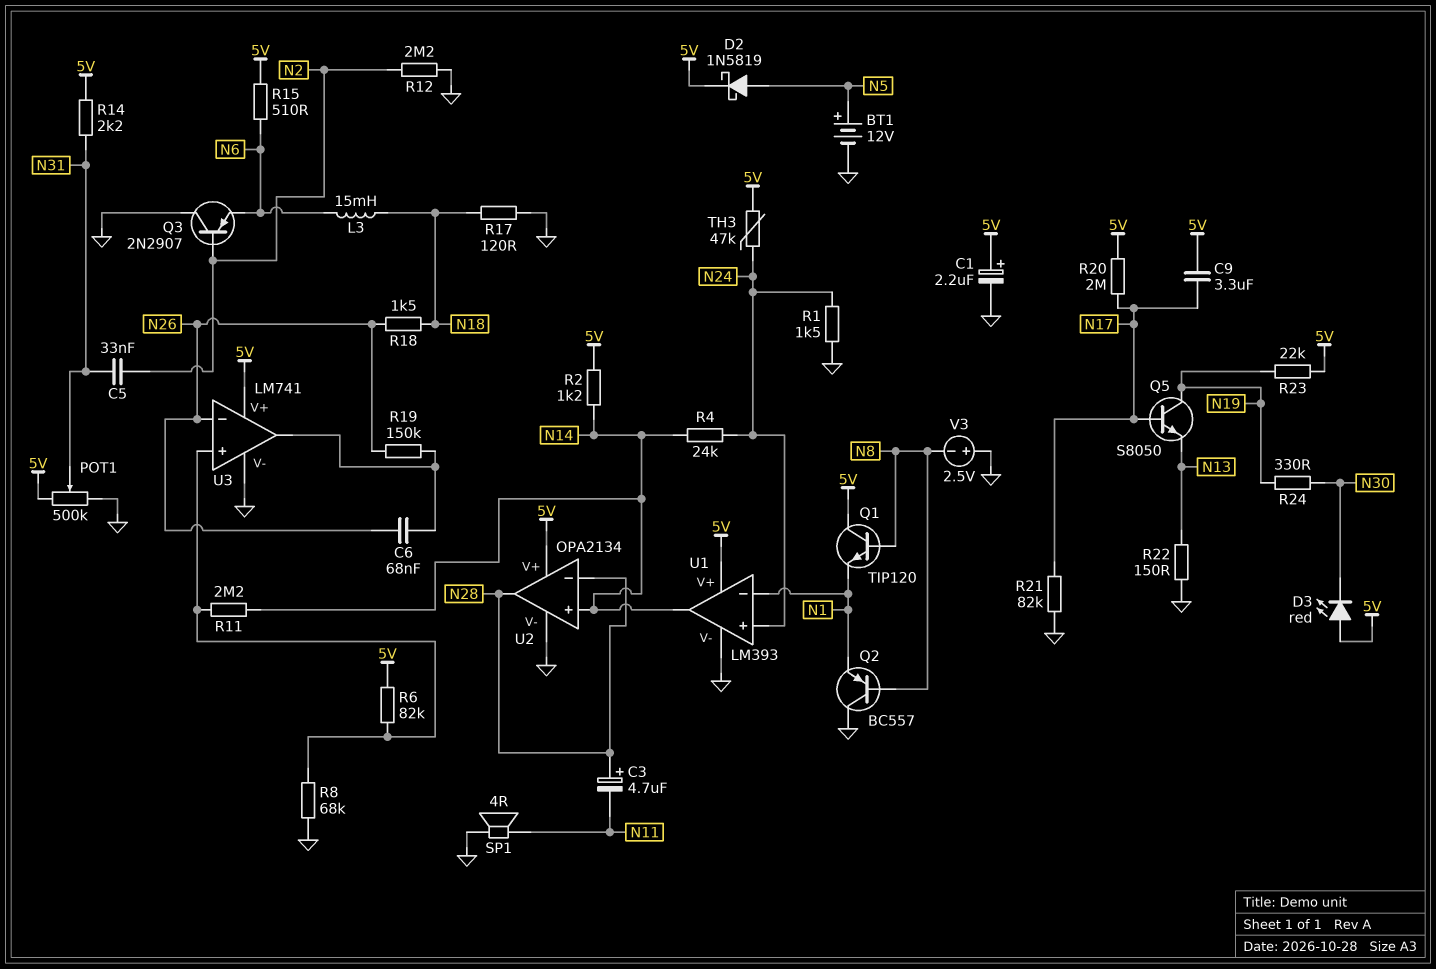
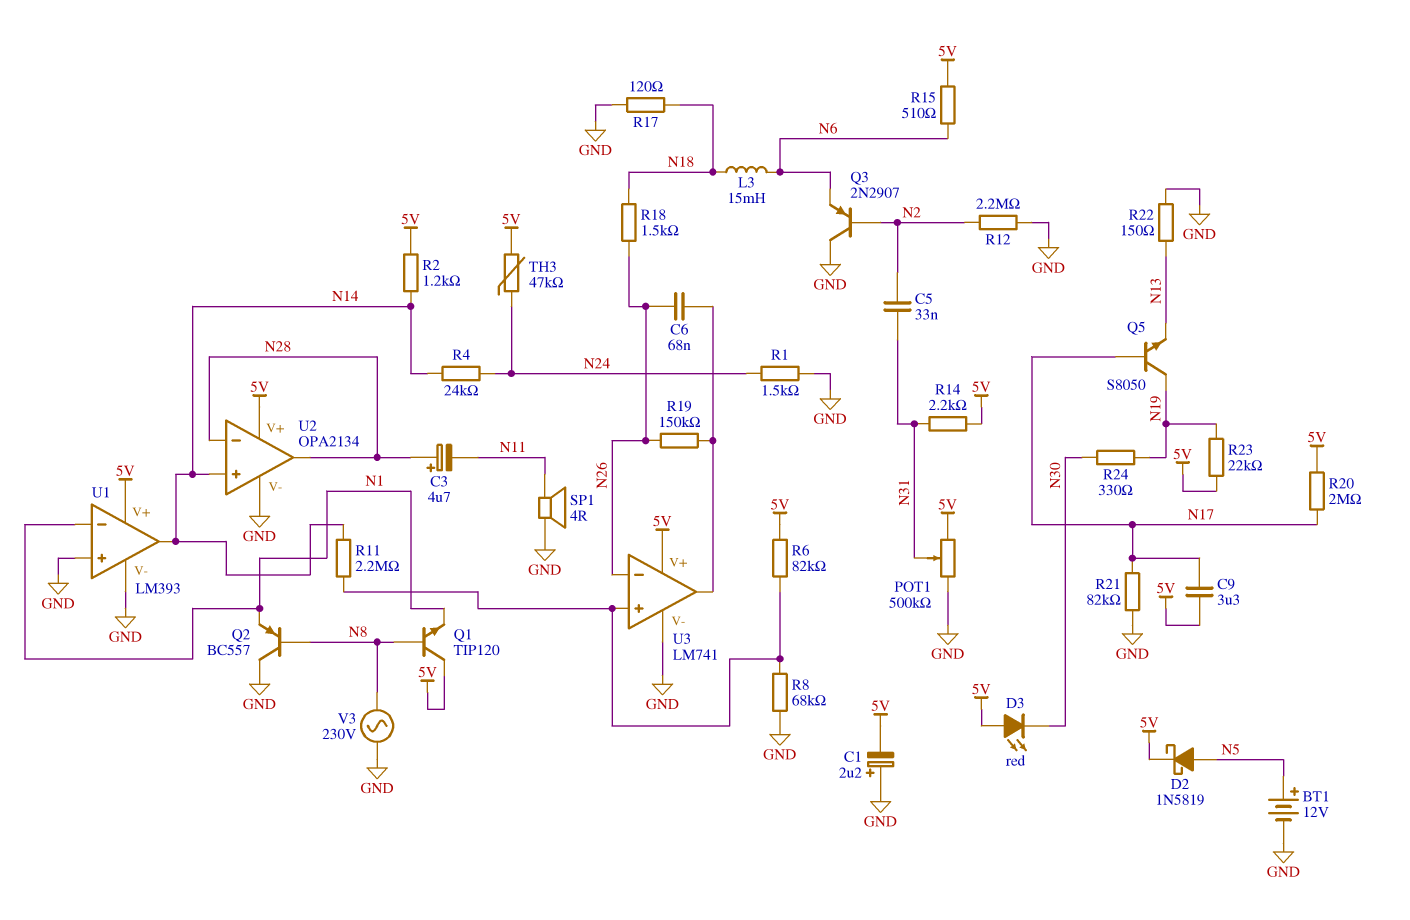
C1: 2.2uF (plus 5V, minus GND) -> 2.2uF (plus GND, minus 5V)
U1 pin in+: N24 -> GND
V3: 2.5V (plus GND, minus N8) -> AC 230V (GND, N8)

